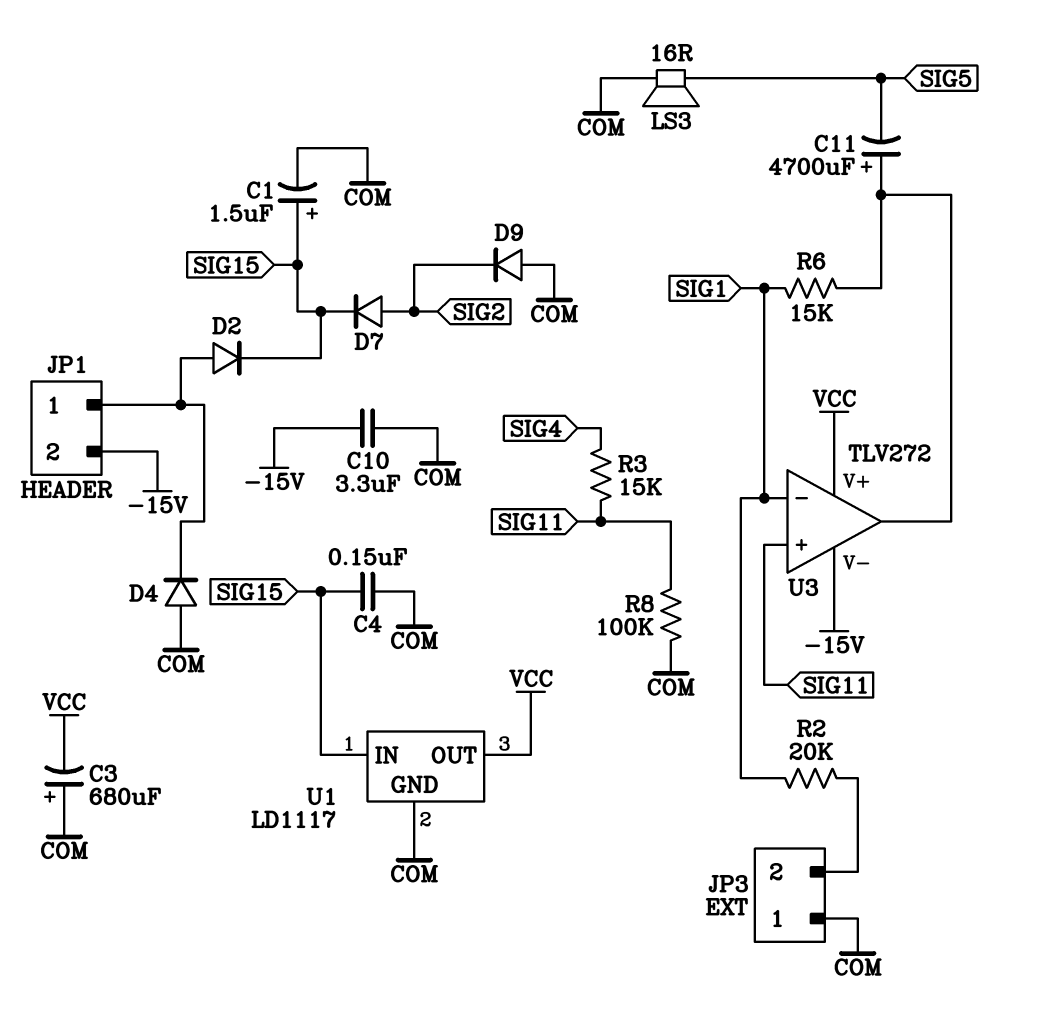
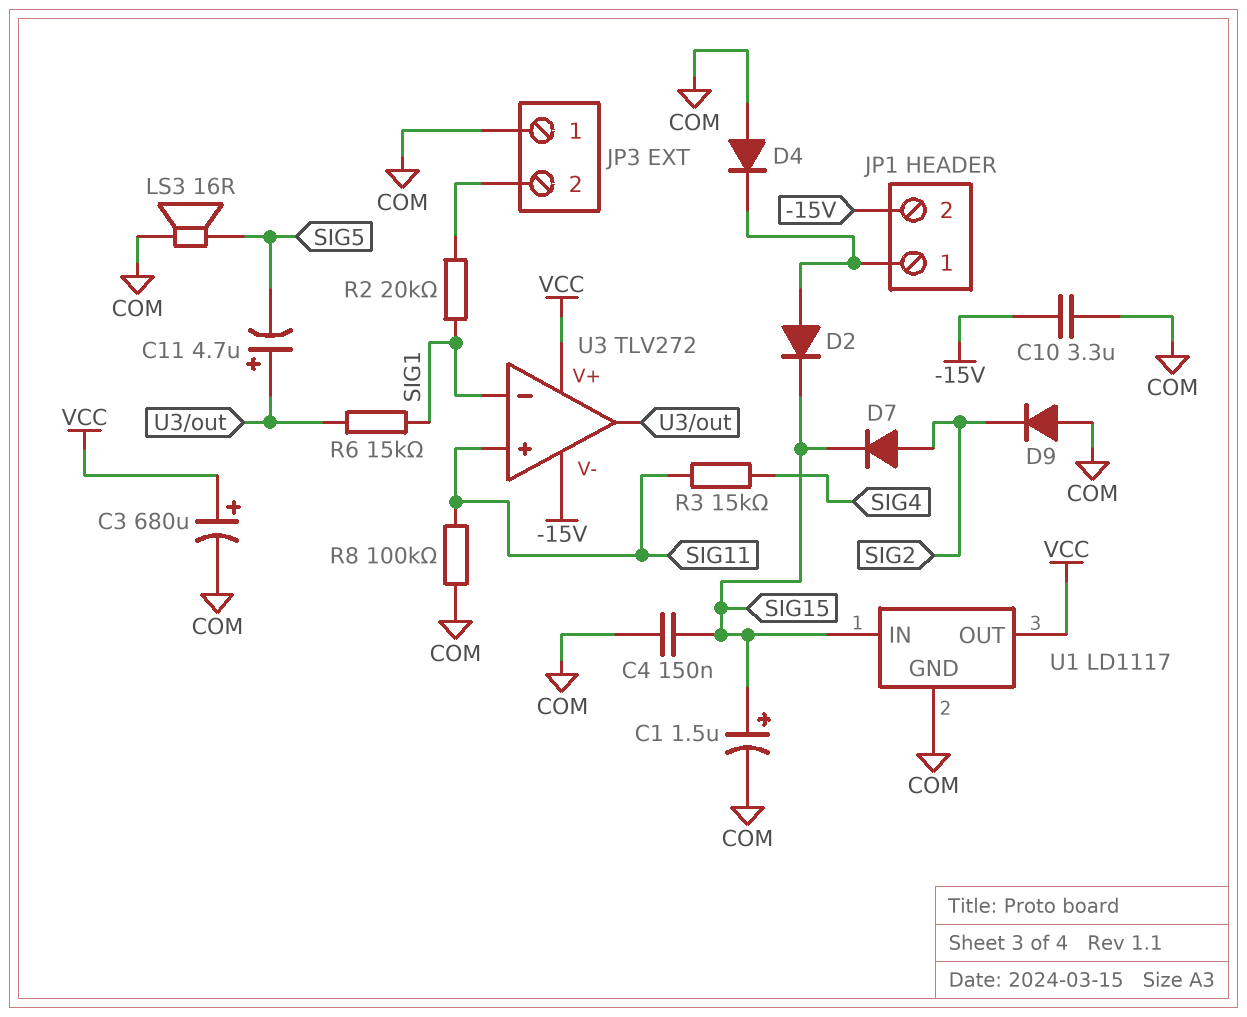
C3: 680uF (plus COM, minus VCC) -> 680uF (plus VCC, minus COM)
C11: 4700uF (plus U3/out, minus SIG5) -> 4.7uF (plus U3/out, minus SIG5)

